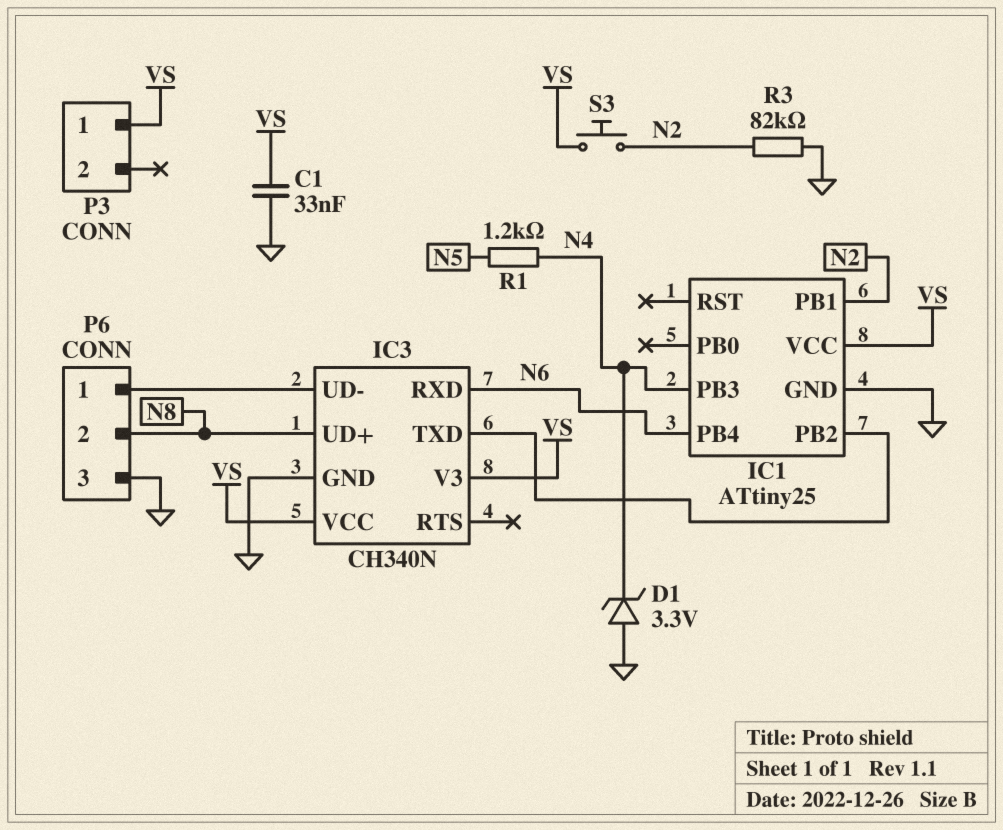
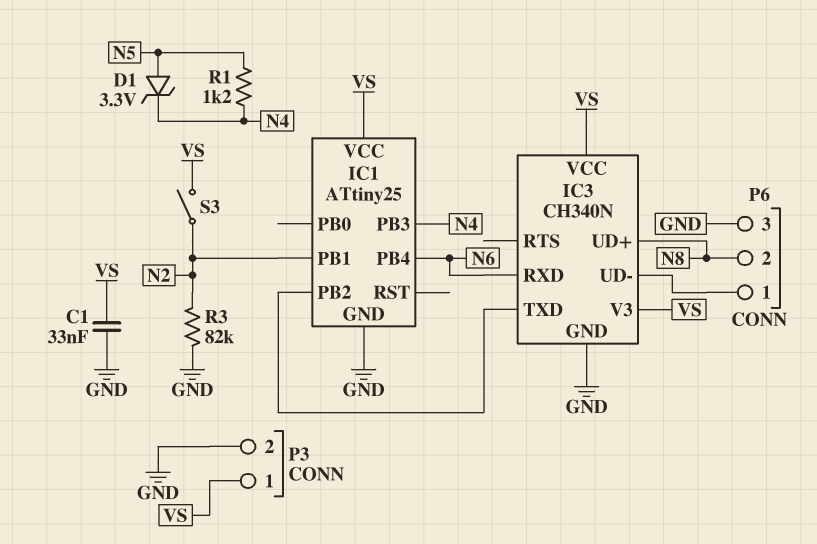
D1: zener 3.3V (A GND, K N4) -> zener 3.3V (A N5, K N4)
P3 pin 2: none -> GND
S3: button (N2, VS) -> switch (N2, VS)

